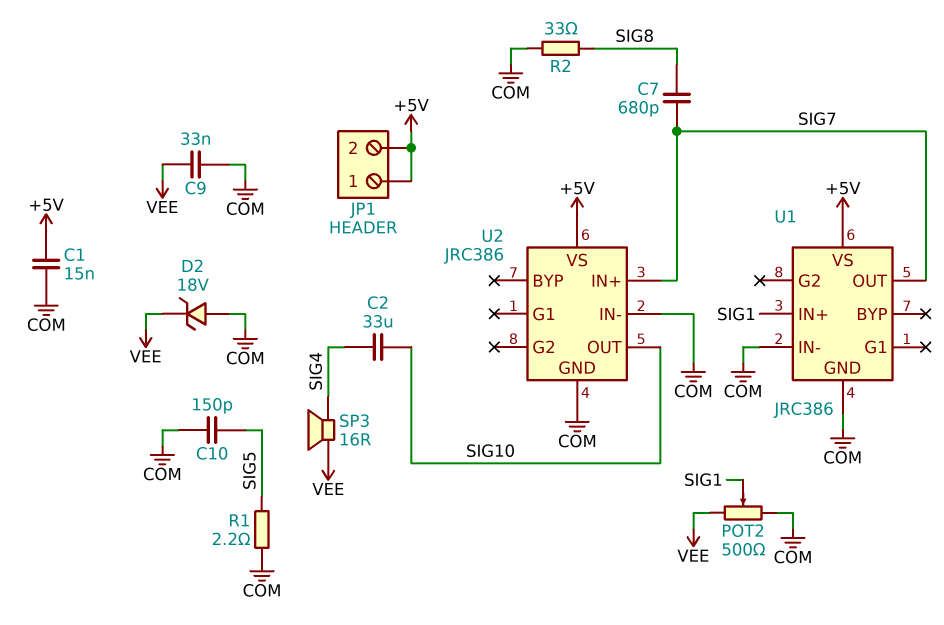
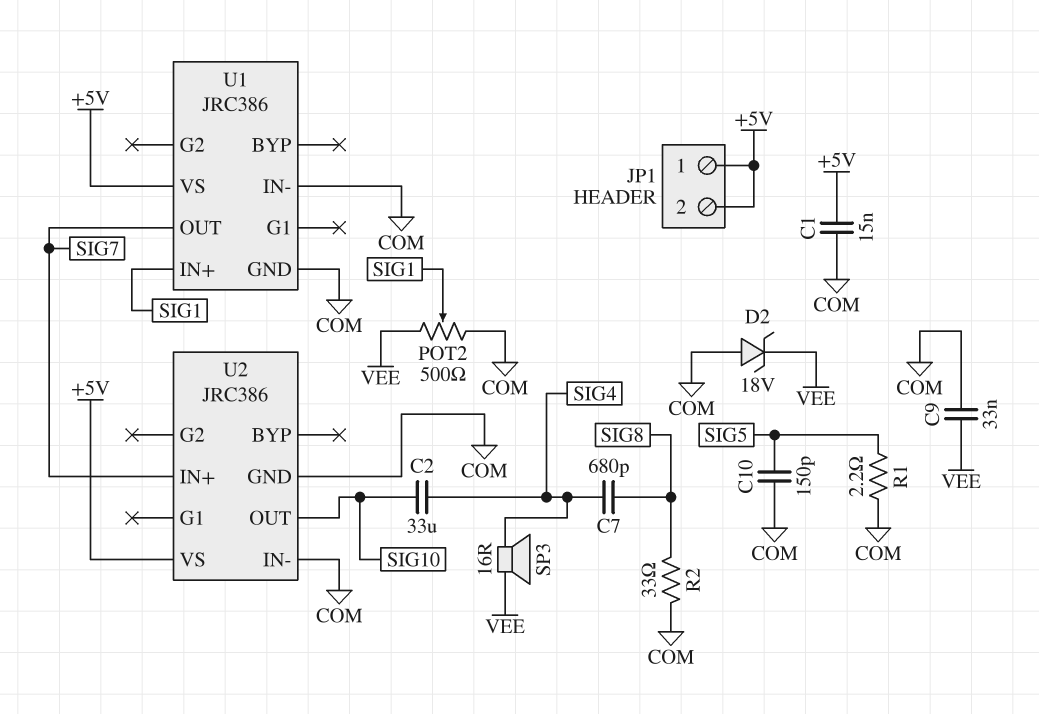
C7: 680pF (SIG7, SIG8) -> 680pF (SIG4, SIG8)

